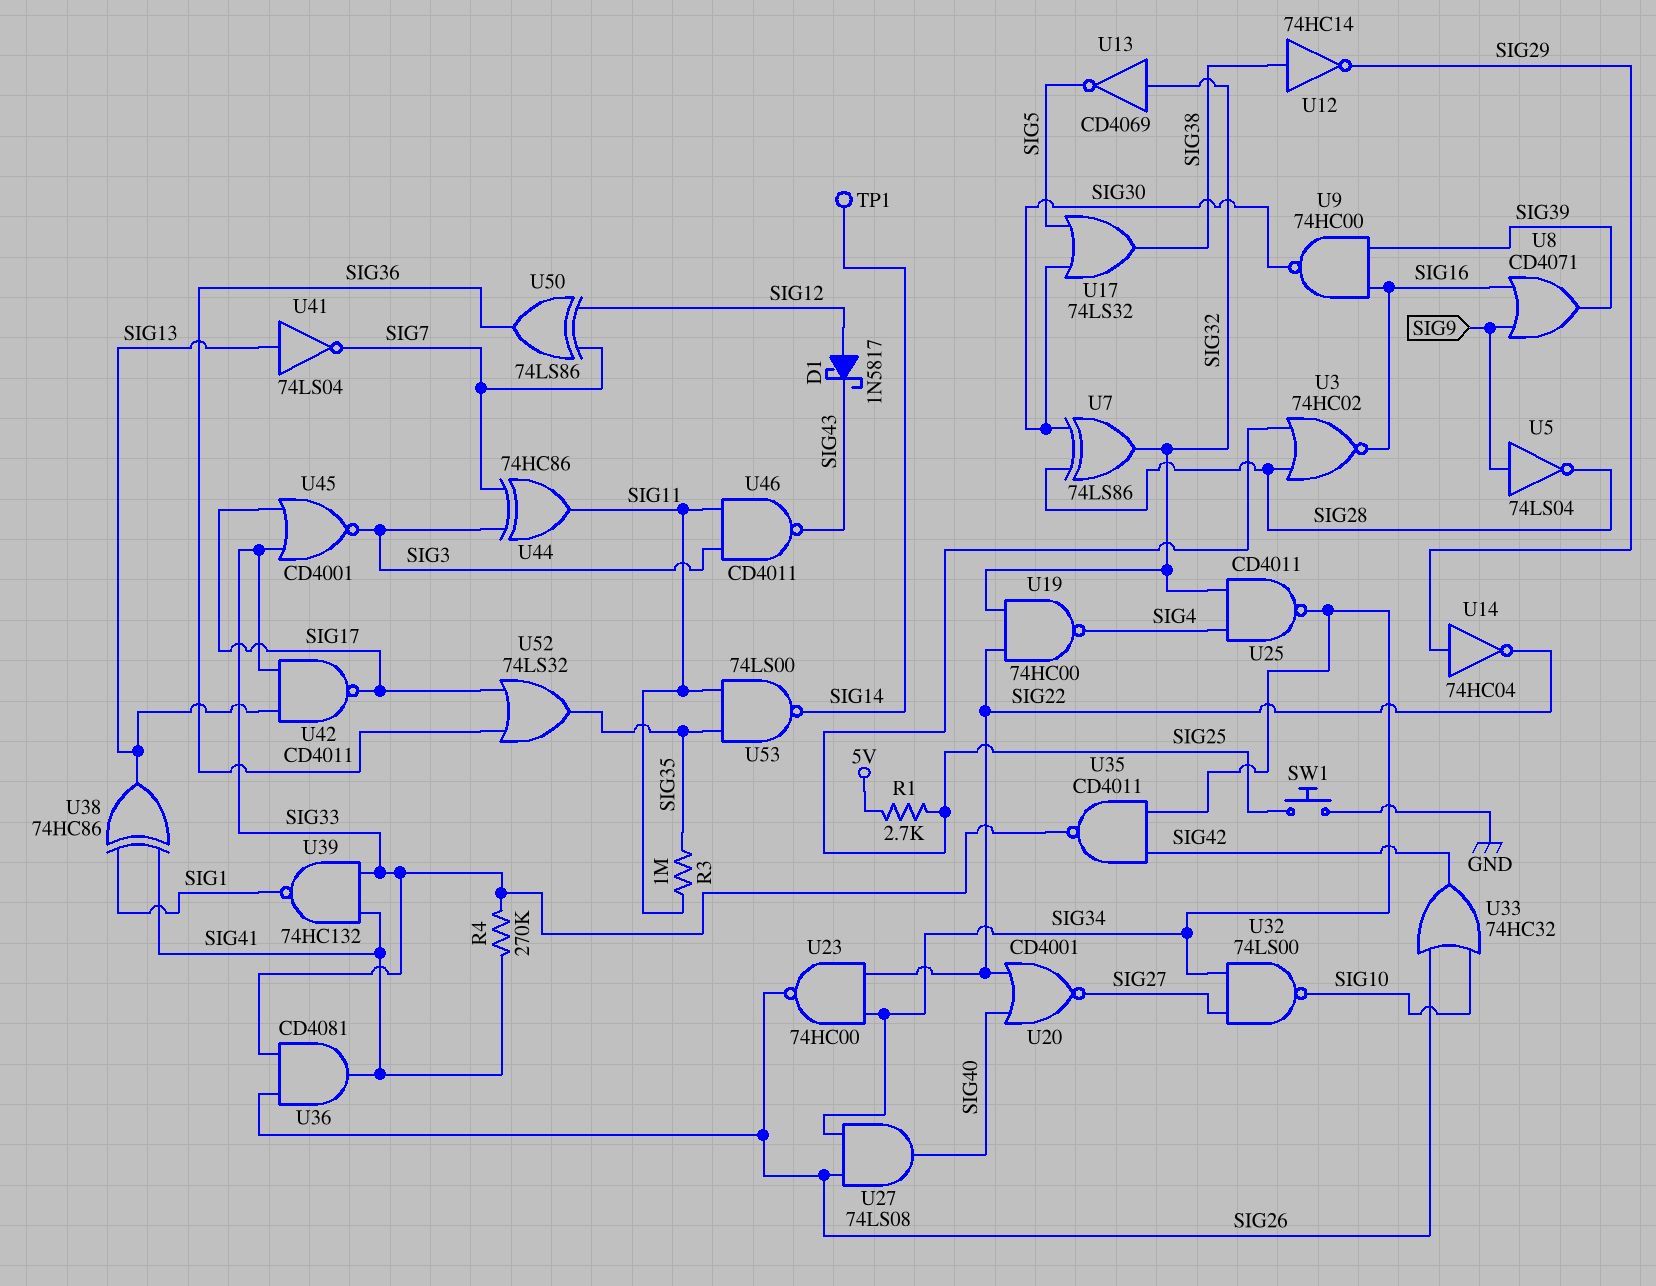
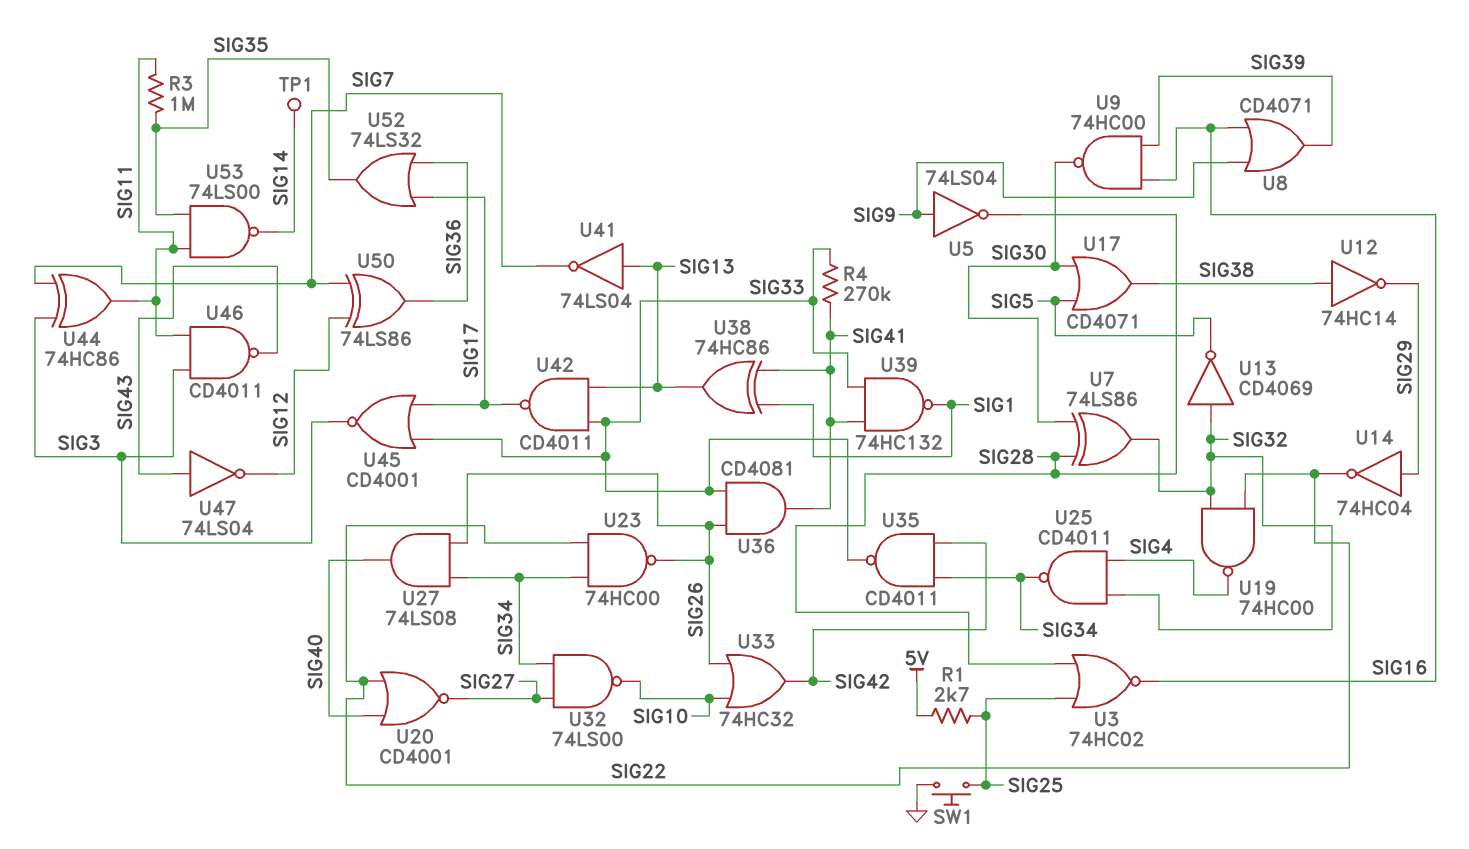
D1: schottky 1N5817 (A SIG12, K SIG43) -> none
U17: OR 74LS32 (in SIG5, in SIG30, out SIG38) -> OR CD4071 (in SIG5, in SIG30, out SIG38)
U47: none -> NOT 74LS04 (in SIG43, out SIG12)

